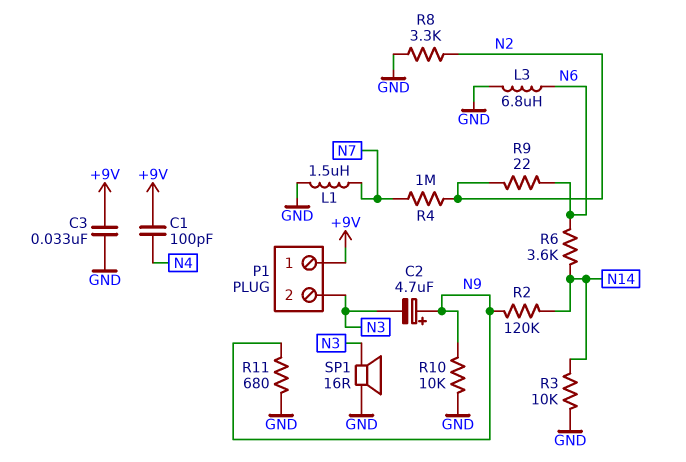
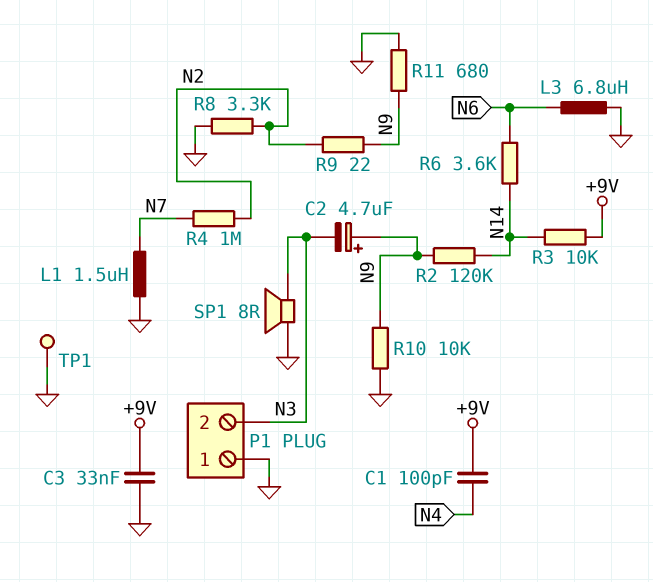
P1 pin 1: +9V -> GND
R3: 10k (GND, N14) -> 10k (+9V, N14)
R9: 22 (N2, N6) -> 22 (N2, N9)
SP1: speaker 16R (GND, N3) -> speaker 8R (GND, N3)
TP1: none -> test point (GND)

